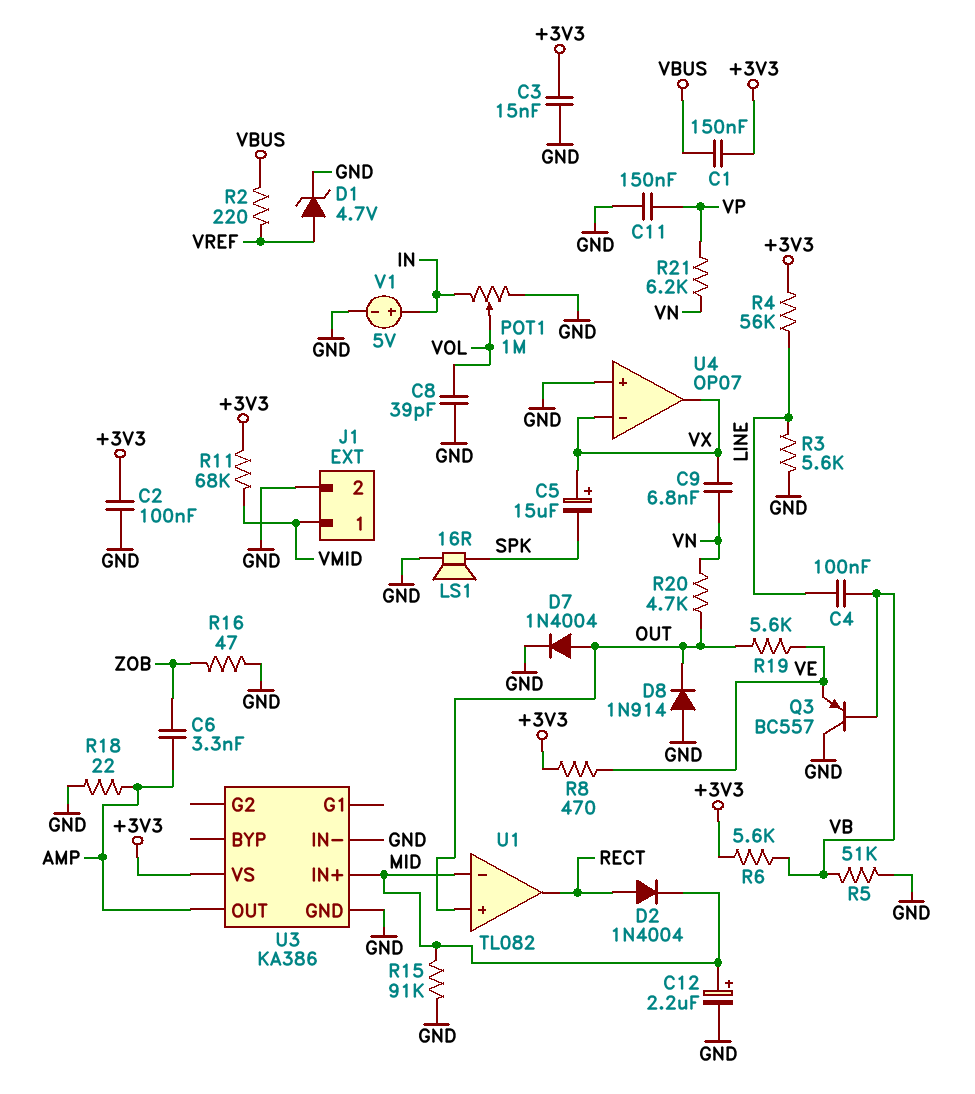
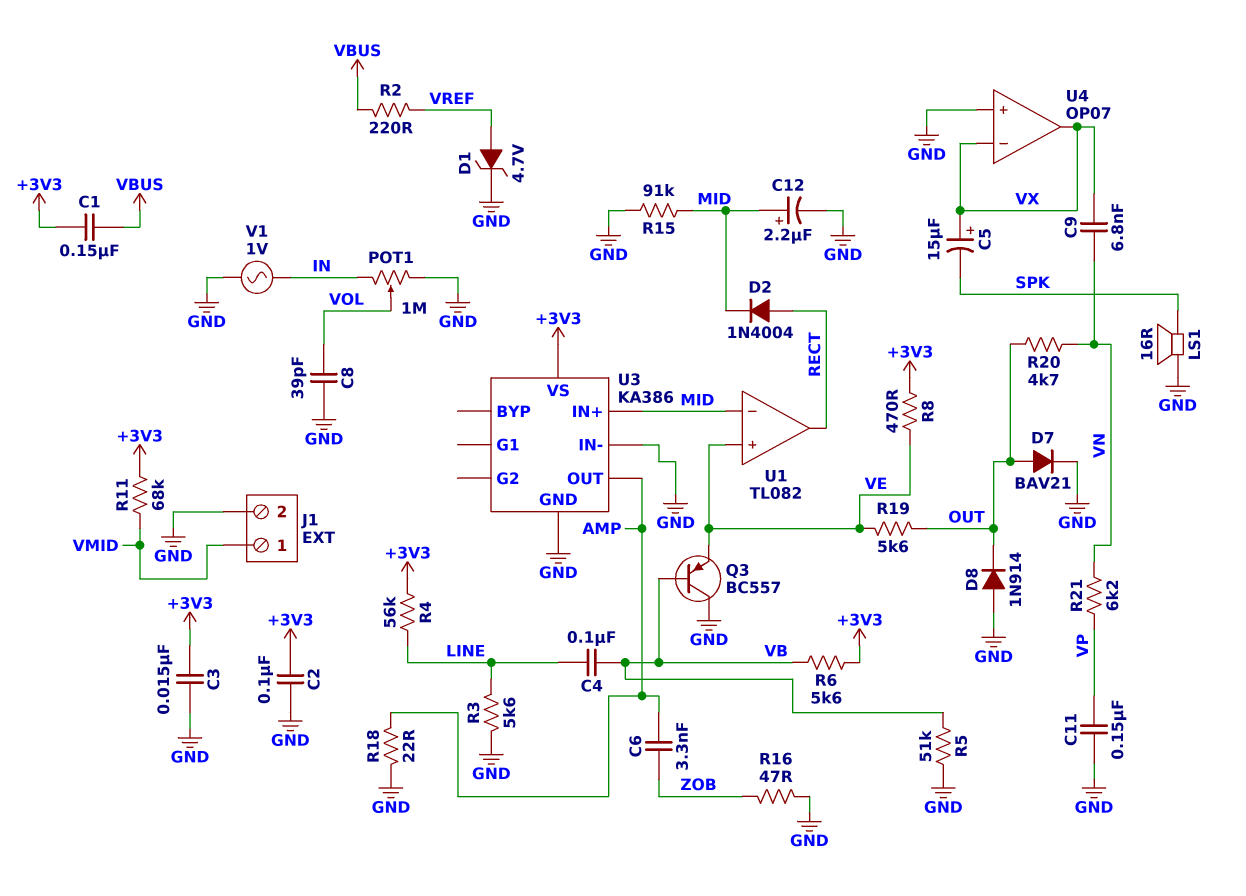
D7: diode 1N4004 (A OUT, K GND) -> diode BAV21 (A OUT, K GND)
U1 pin in+: OUT -> VE
V1: 5V (plus IN, minus GND) -> AC 1V (GND, IN)

